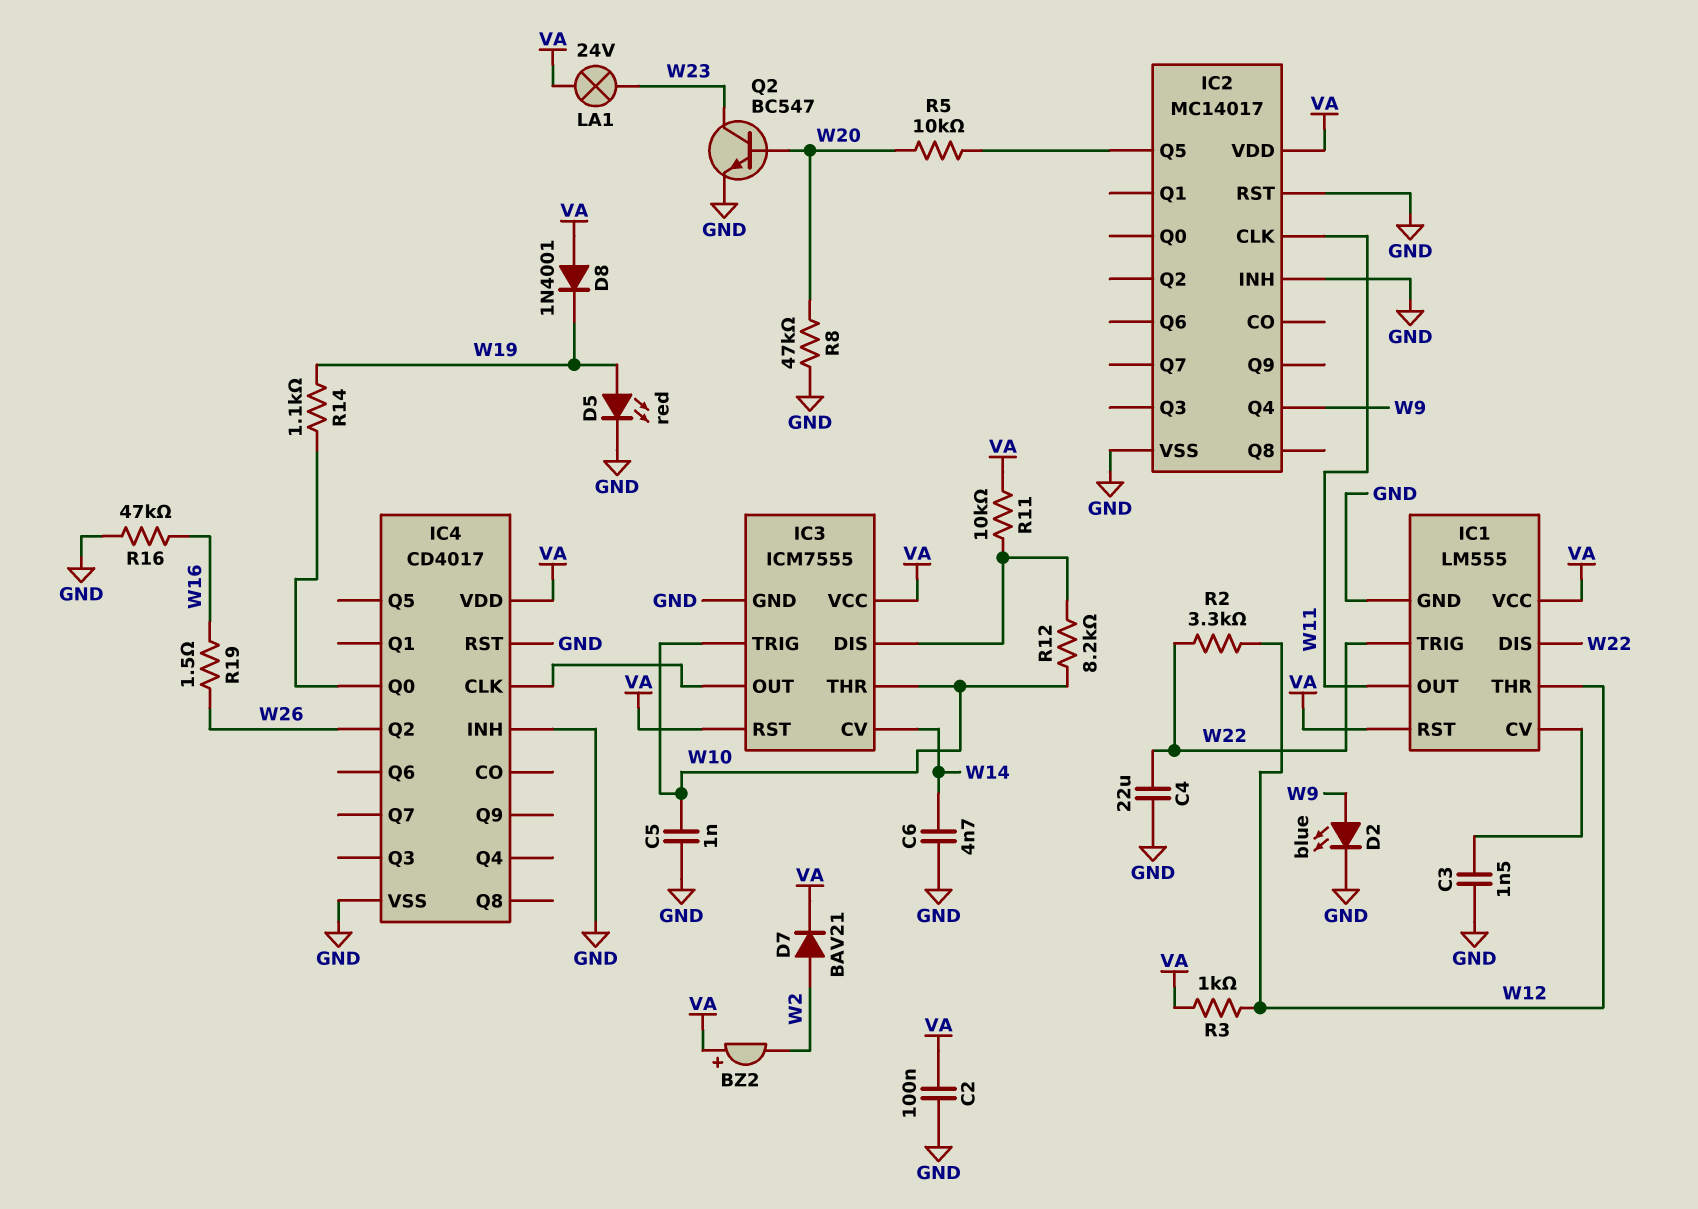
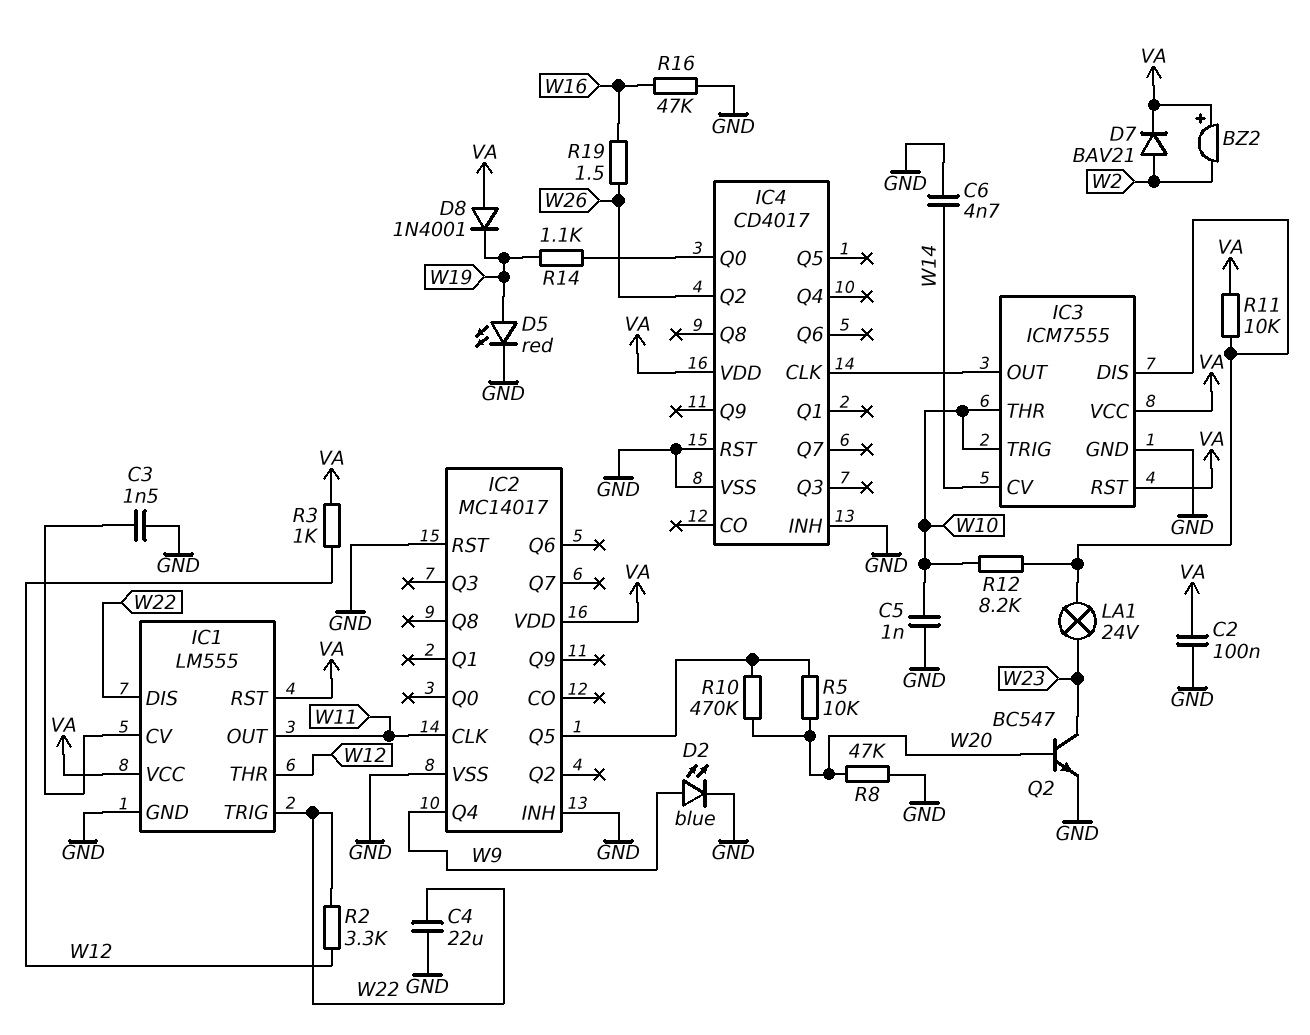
LA1: lamp 24V (VA, W23) -> lamp 24V (IC3/DIS, W23)
R10: none -> 470k (IC2/Q5, W20)

